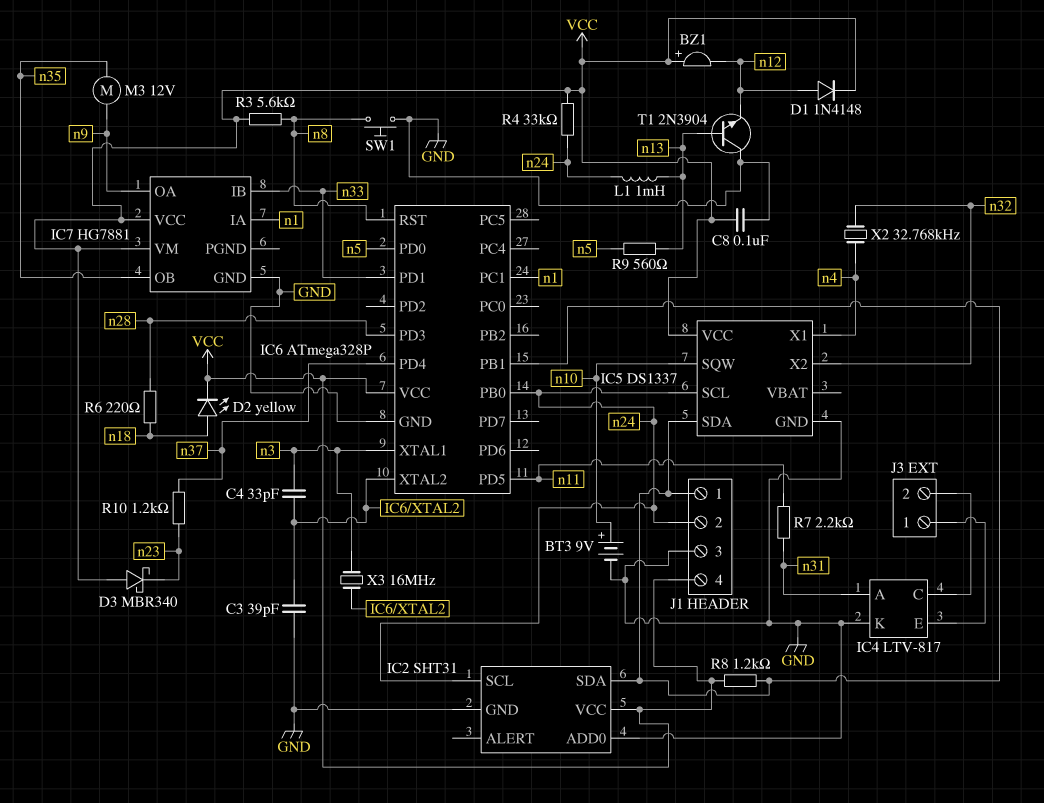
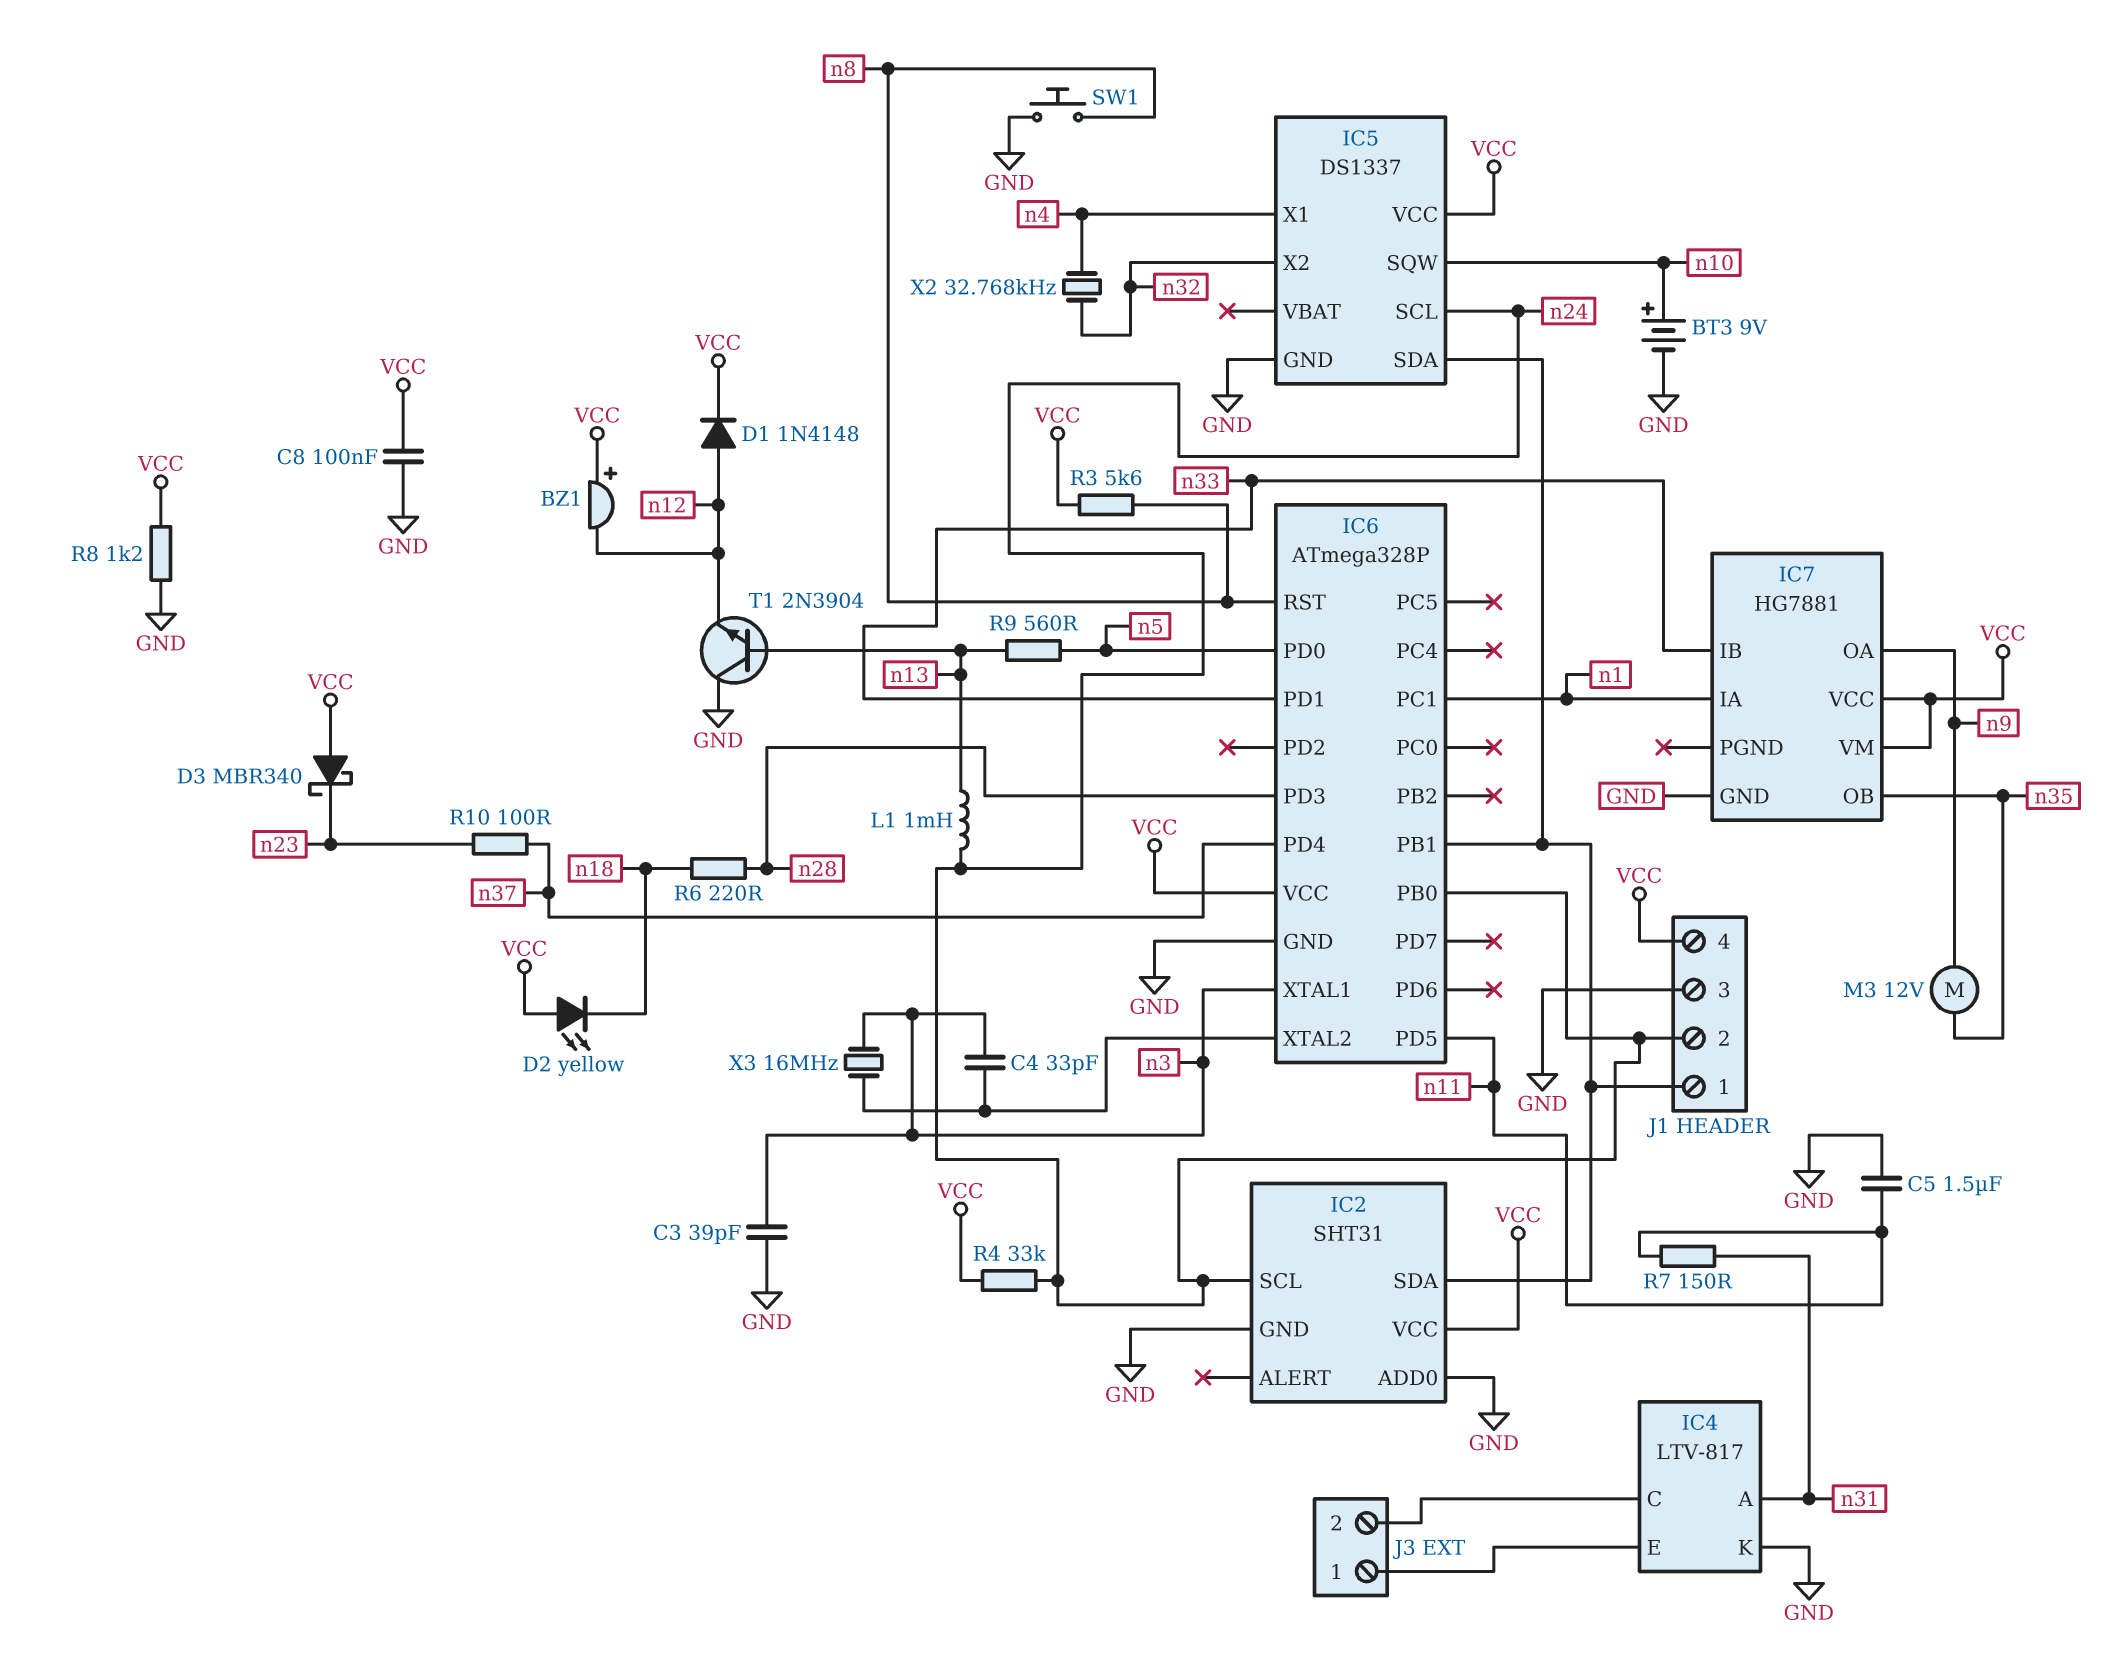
C3: 39pF (GND, IC6/XTAL2) -> 39pF (GND, n3)
C5: none -> 1.5uF (GND, n11)
D2: LED yellow (A n18, K VCC) -> LED yellow (A VCC, K n18)
R7: 2.2k (n11, n31) -> 150 (n11, n31)
R8: 1.2k (IC2/SDA, VCC) -> 1.2k (GND, VCC)
R10: 1.2k (n23, n37) -> 100 (n23, n37)

